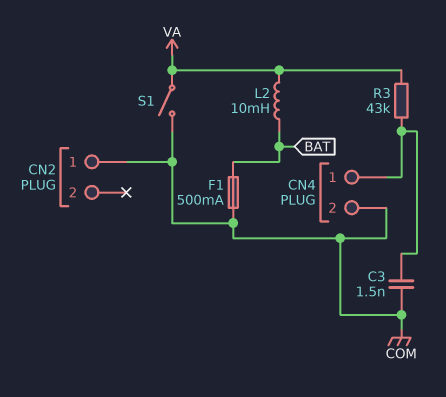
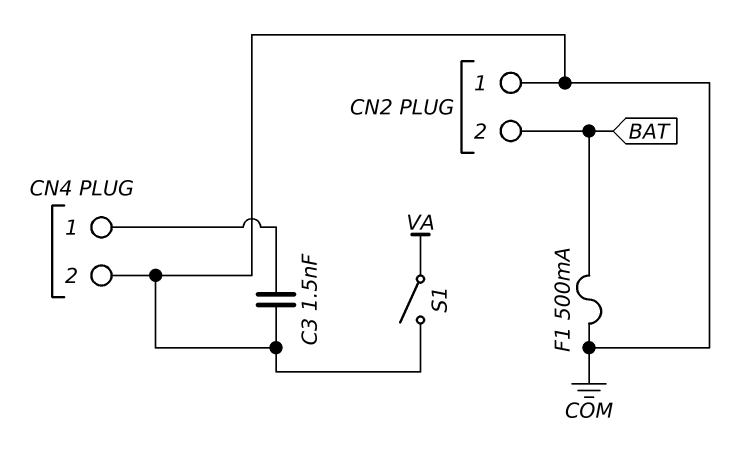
CN2 pin 2: none -> BAT
L2: 10mH (BAT, VA) -> none
R3: 43k (CN4/1, VA) -> none

